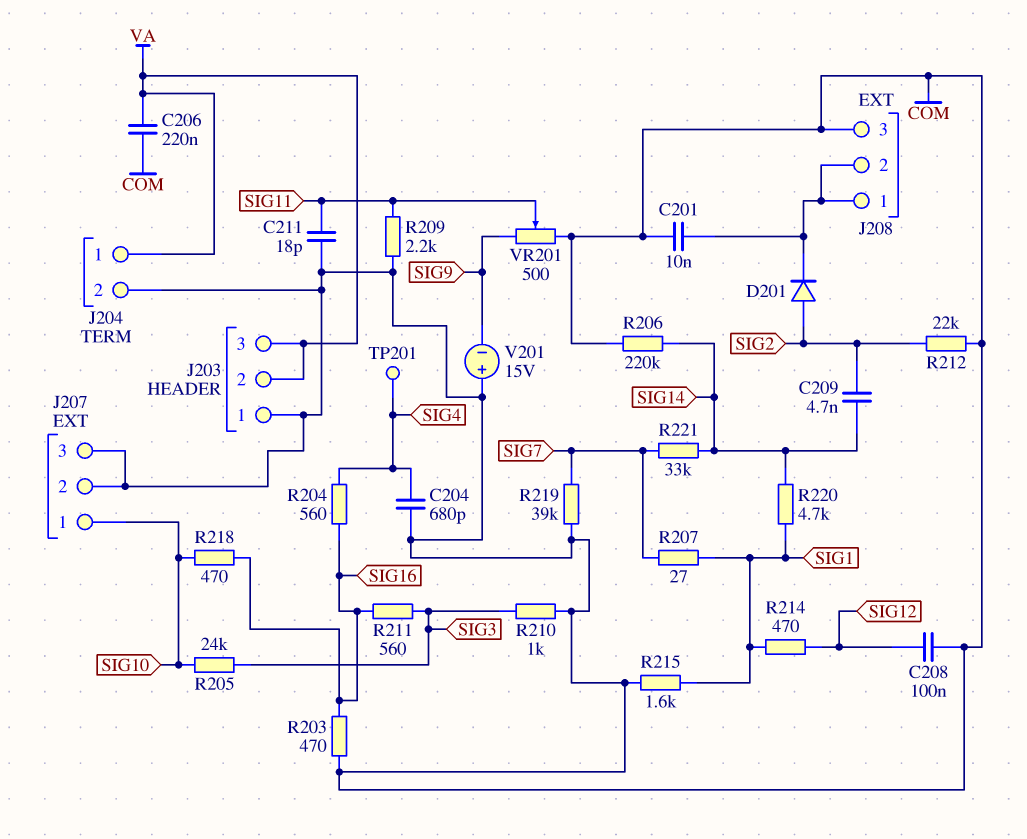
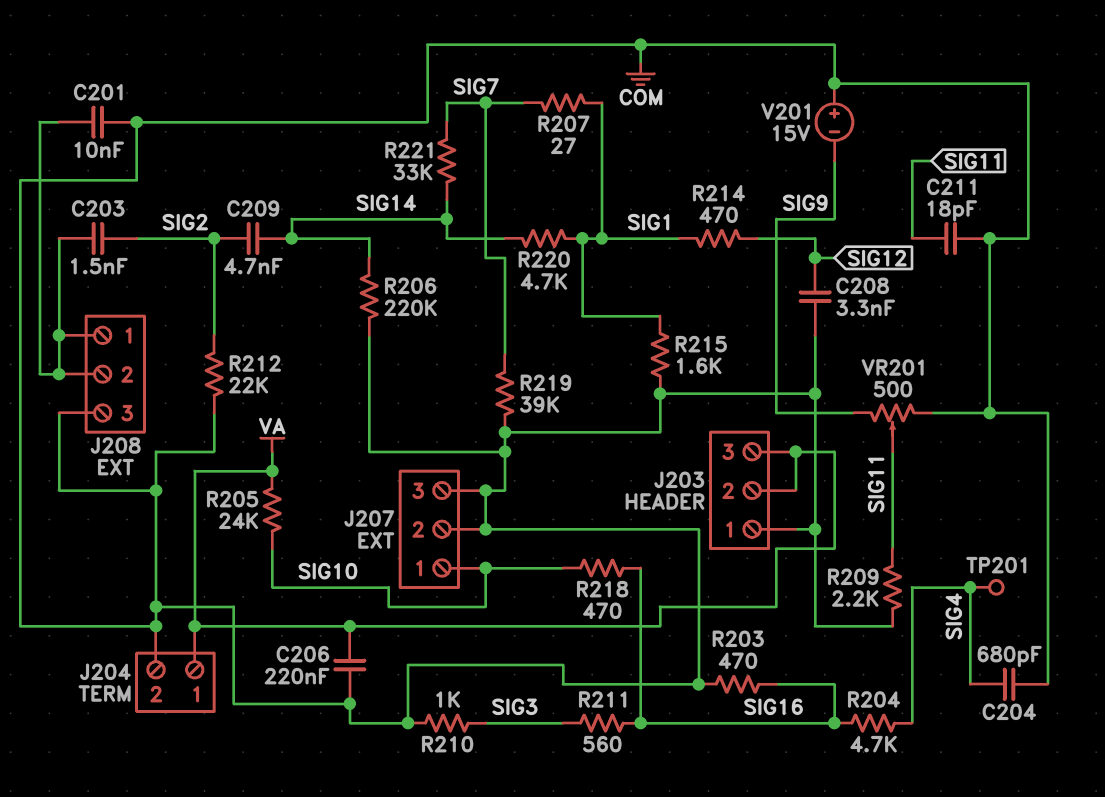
C203: none -> 1.5nF (J208/1, SIG2)
C208: 100nF (COM, SIG12) -> 3.3nF (COM, SIG12)
D201: diode (A SIG2, K J208/1) -> none
R204: 560 (SIG4, SIG16) -> 4.7k (SIG4, SIG16)
R205: 24k (SIG3, SIG10) -> 24k (SIG10, VA)

